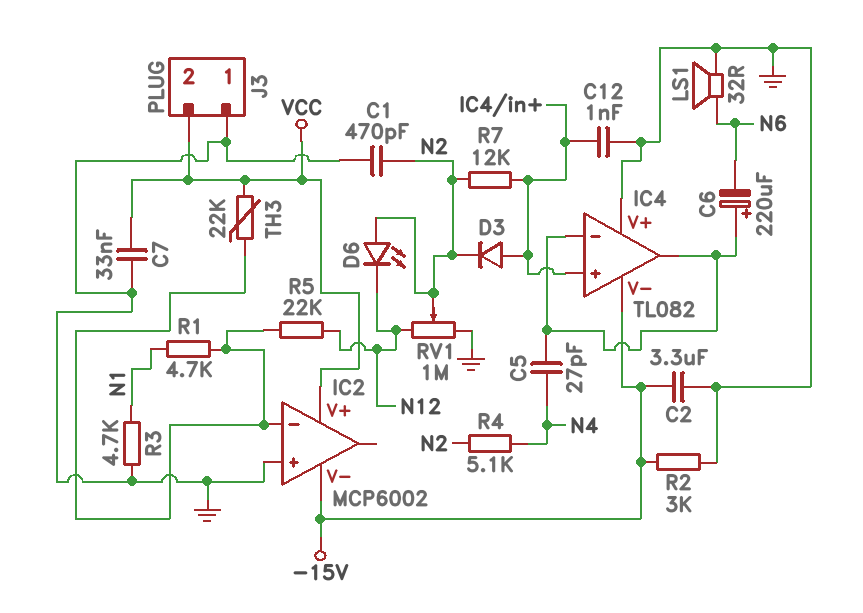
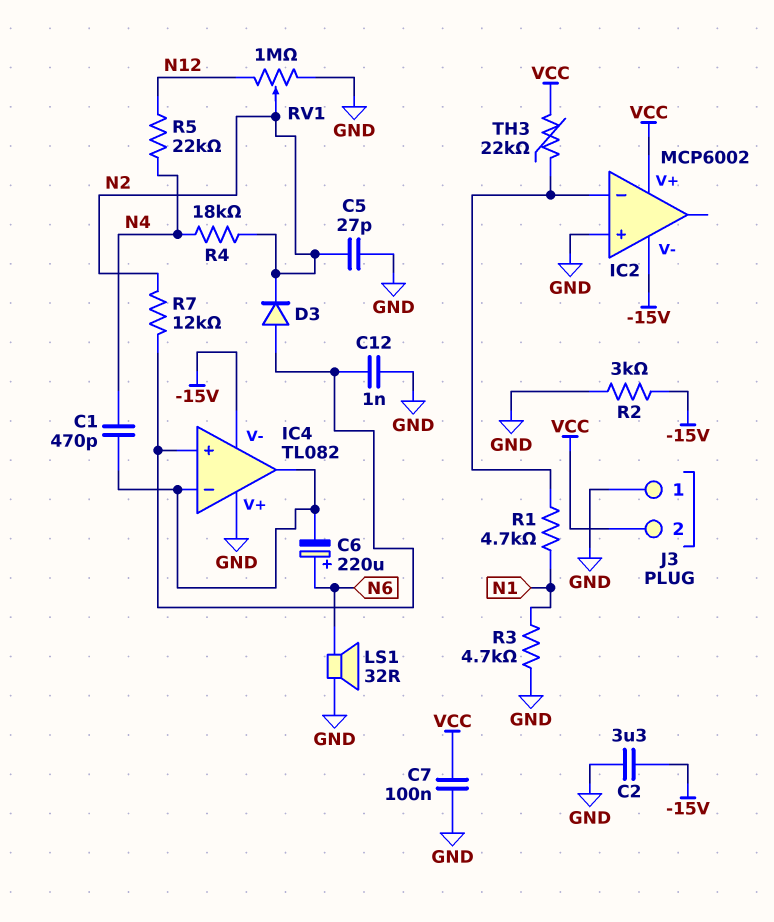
C1: 470pF (GND, N2) -> 470pF (IC4/in-, N4)
C5: 27pF (IC4/in-, N4) -> 27pF (GND, N2)
C6: 220uF (plus IC4/in-, minus N6) -> 220uF (plus N6, minus IC4/in-)
C7: 33nF (GND, VCC) -> 100nF (GND, VCC)
D6: LED (A N2, K N12) -> none
R4: 5.1k (N2, N4) -> 18k (N2, N4)
R5: 22k (IC2/in-, N12) -> 22k (N4, N12)

